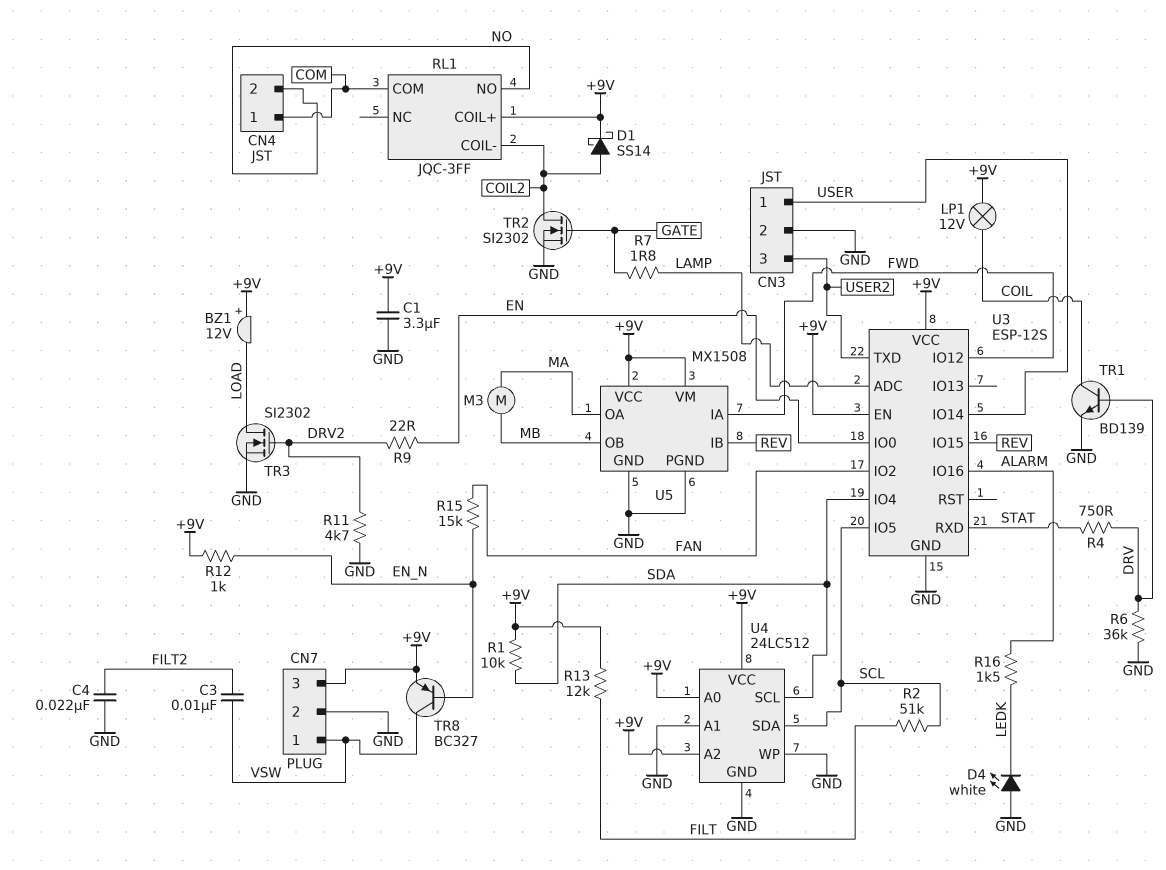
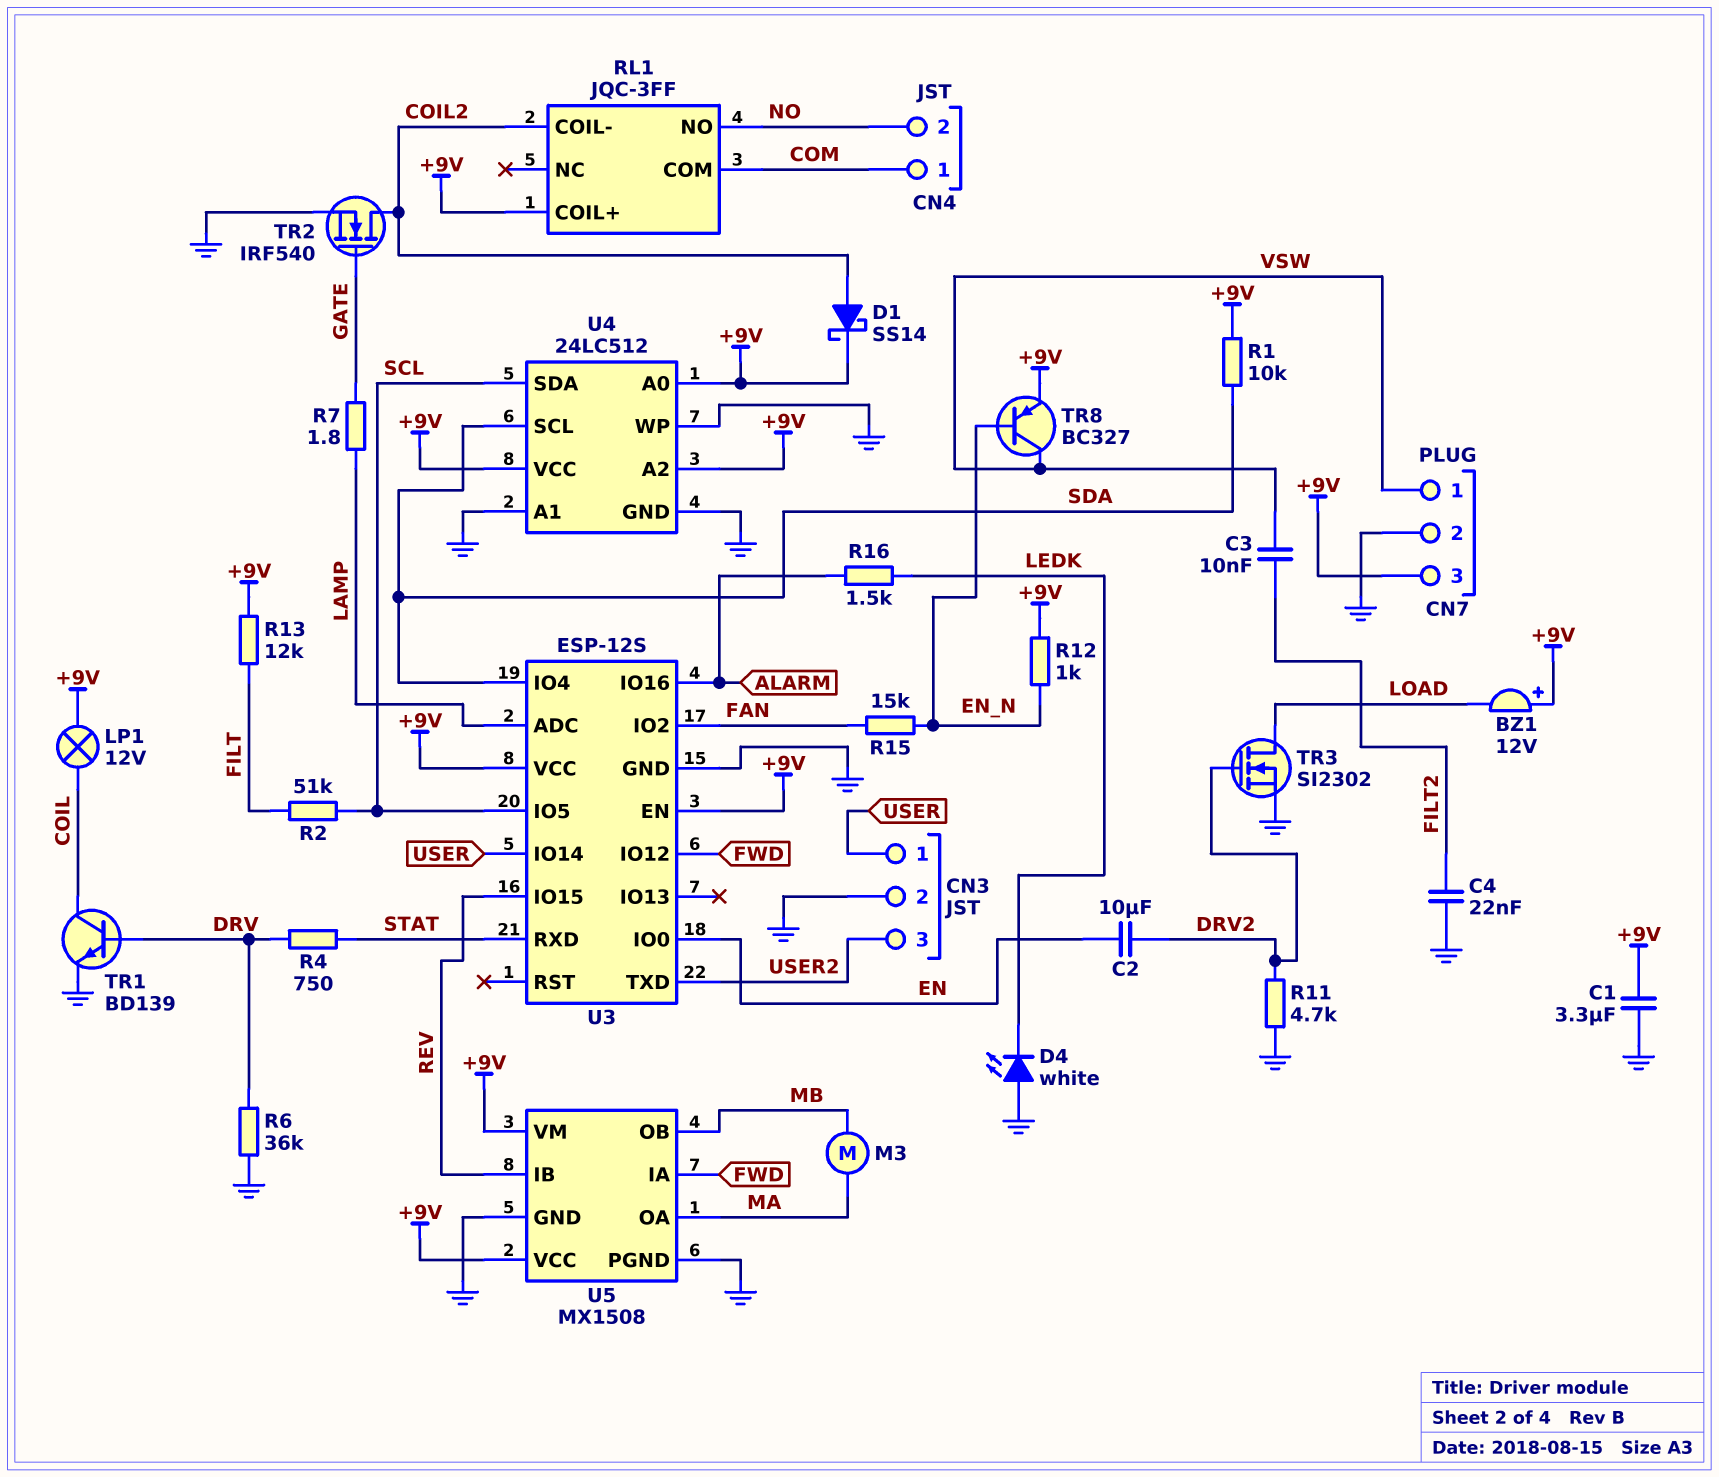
C2: none -> 10uF (DRV2, EN)
R9: 22 (DRV2, EN) -> none
TR2: NMOS SI2302 (G GATE, D COIL2, S GND) -> NMOS IRF540 (G GATE, D COIL2, S GND)

